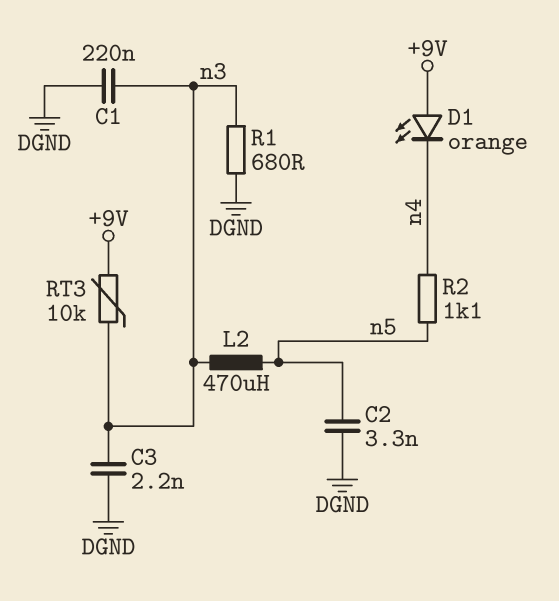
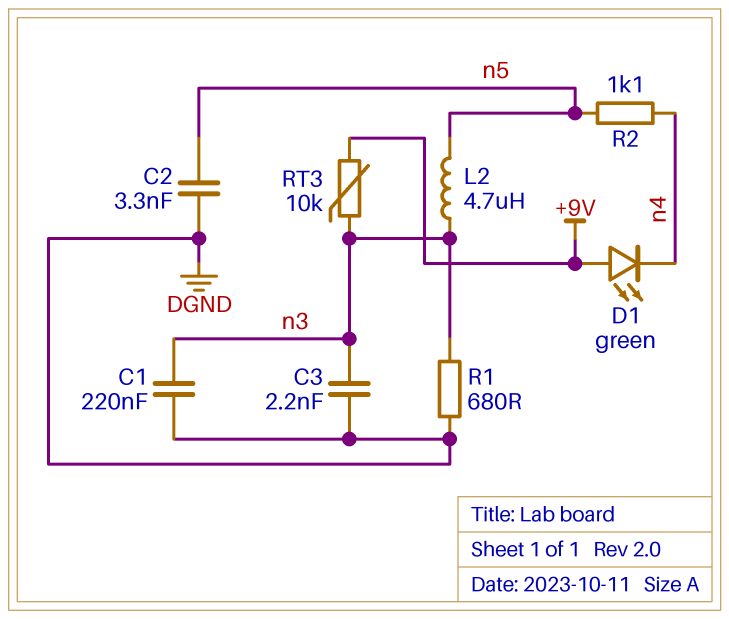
D1: LED orange (A +9V, K n4) -> LED green (A +9V, K n4)
L2: 470uH (n3, n5) -> 4.7uH (n3, n5)

